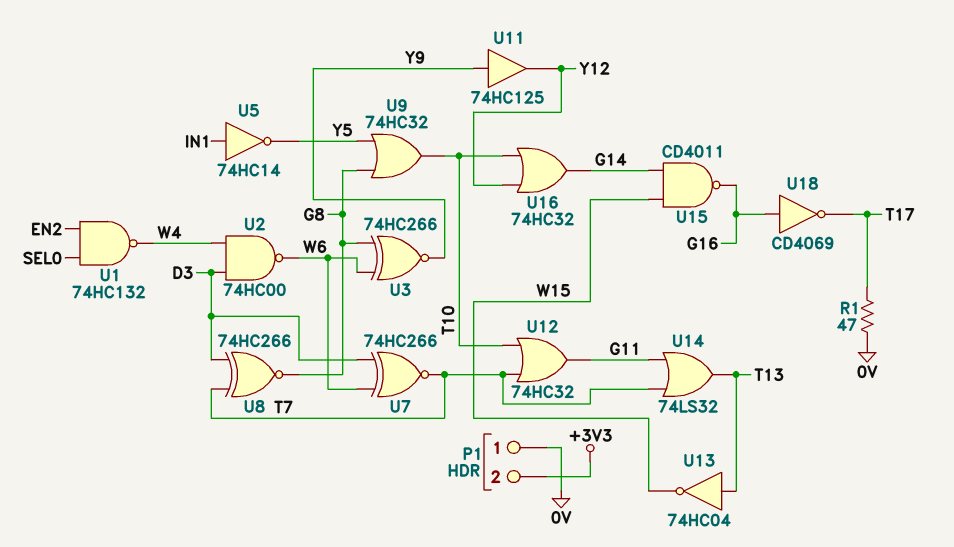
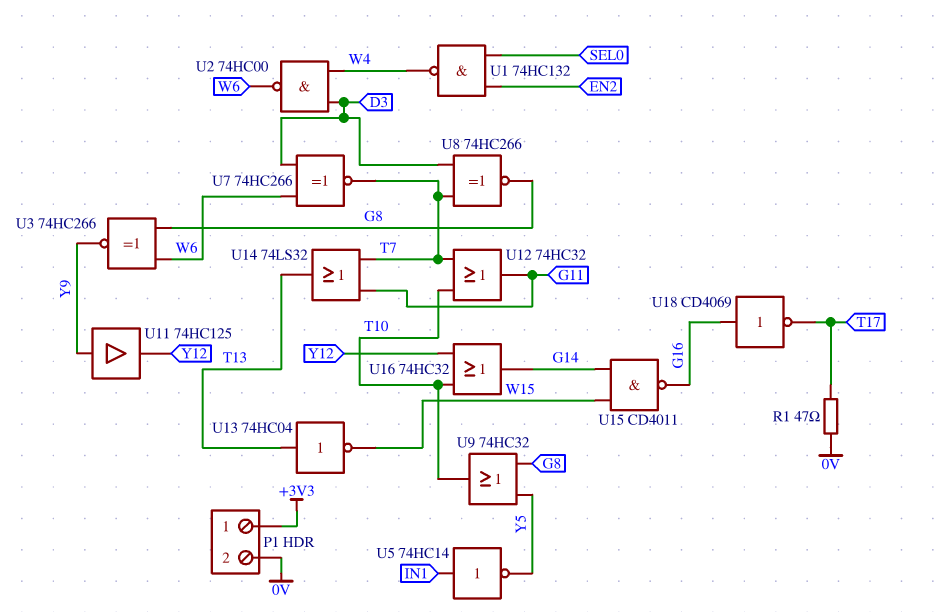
P1 pin 1: 0V -> +3V3
P1 pin 2: +3V3 -> 0V

